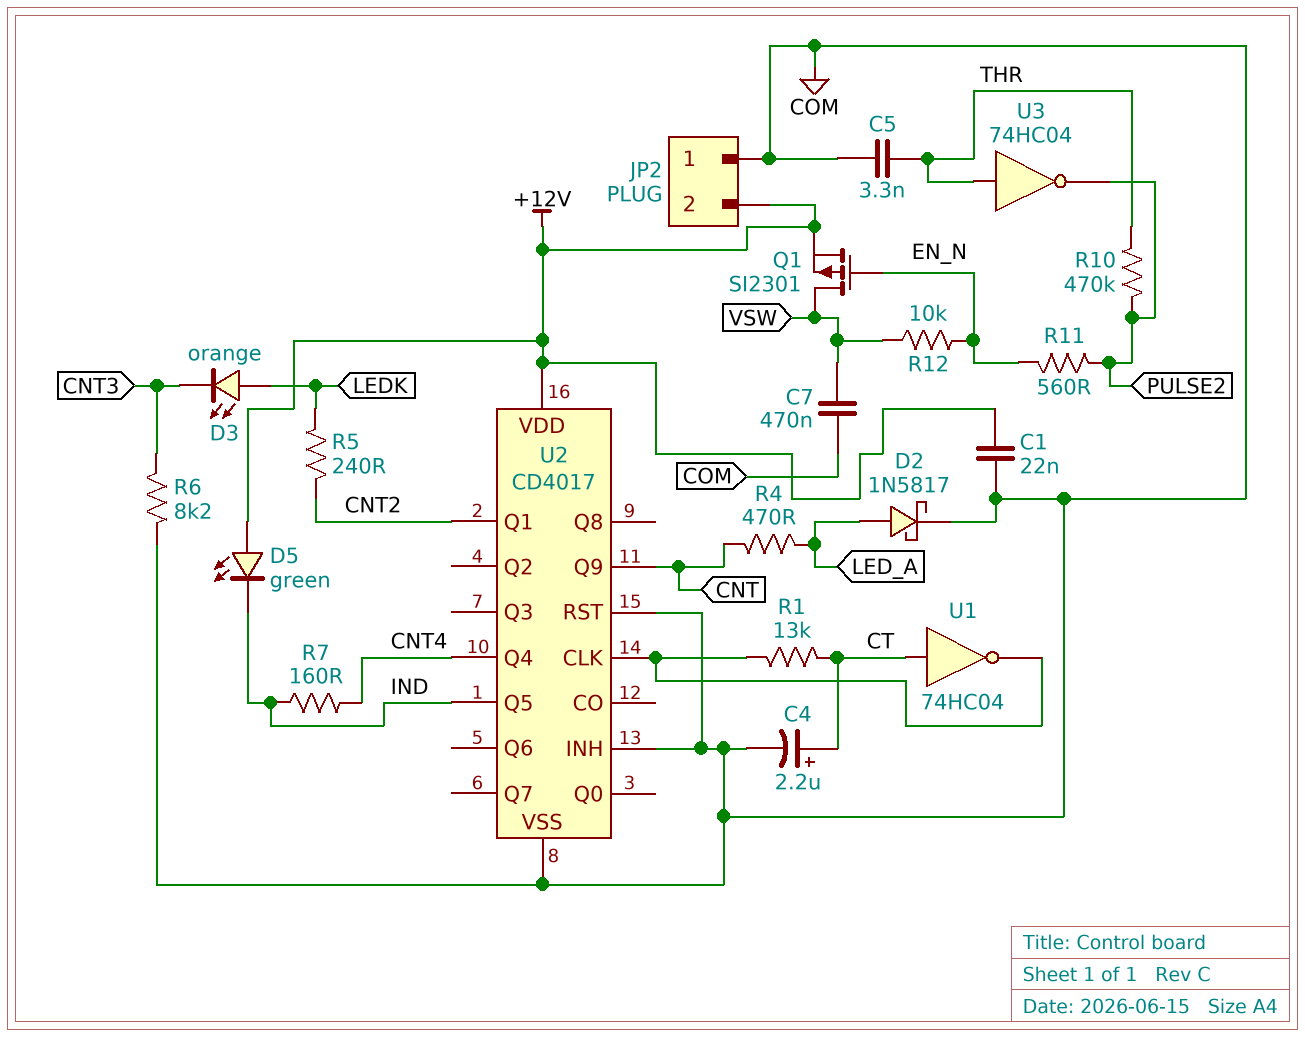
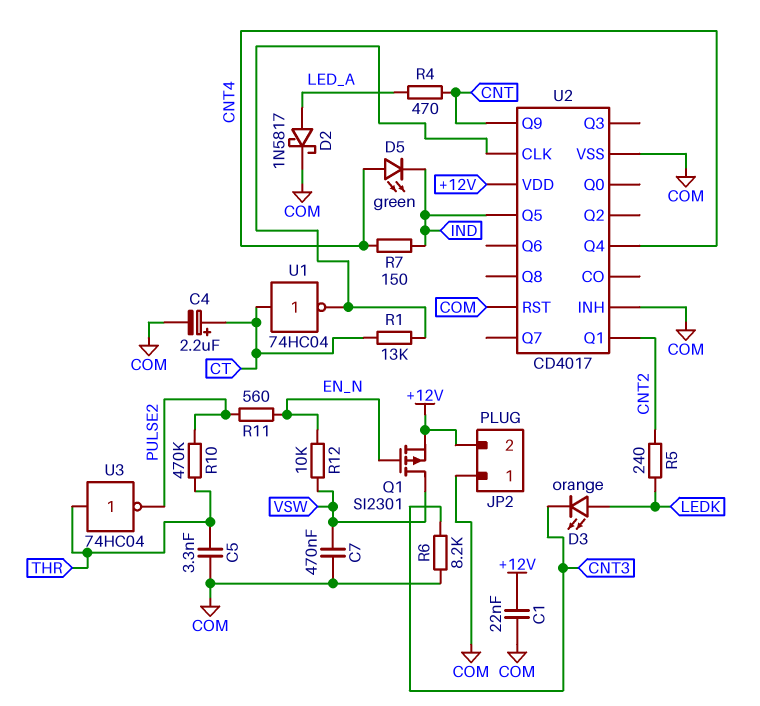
D5: LED green (A +12V, K IND) -> LED green (A CNT4, K IND)
R7: 160 (CNT4, IND) -> 150 (CNT4, IND)

